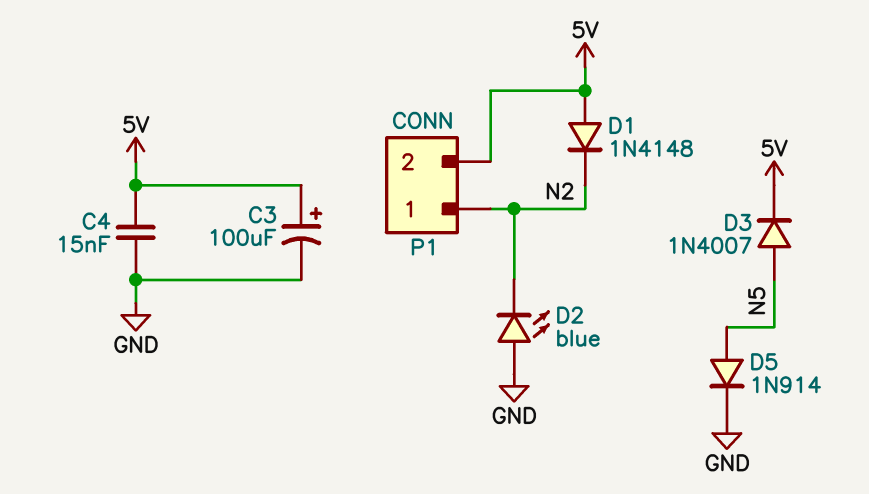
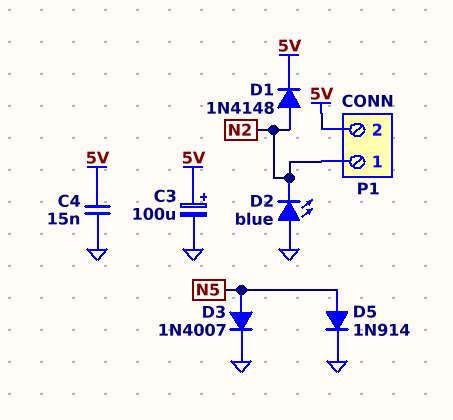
D1: diode 1N4148 (A 5V, K N2) -> diode 1N4148 (A N2, K 5V)
D3: diode 1N4007 (A N5, K 5V) -> diode 1N4007 (A N5, K GND)

